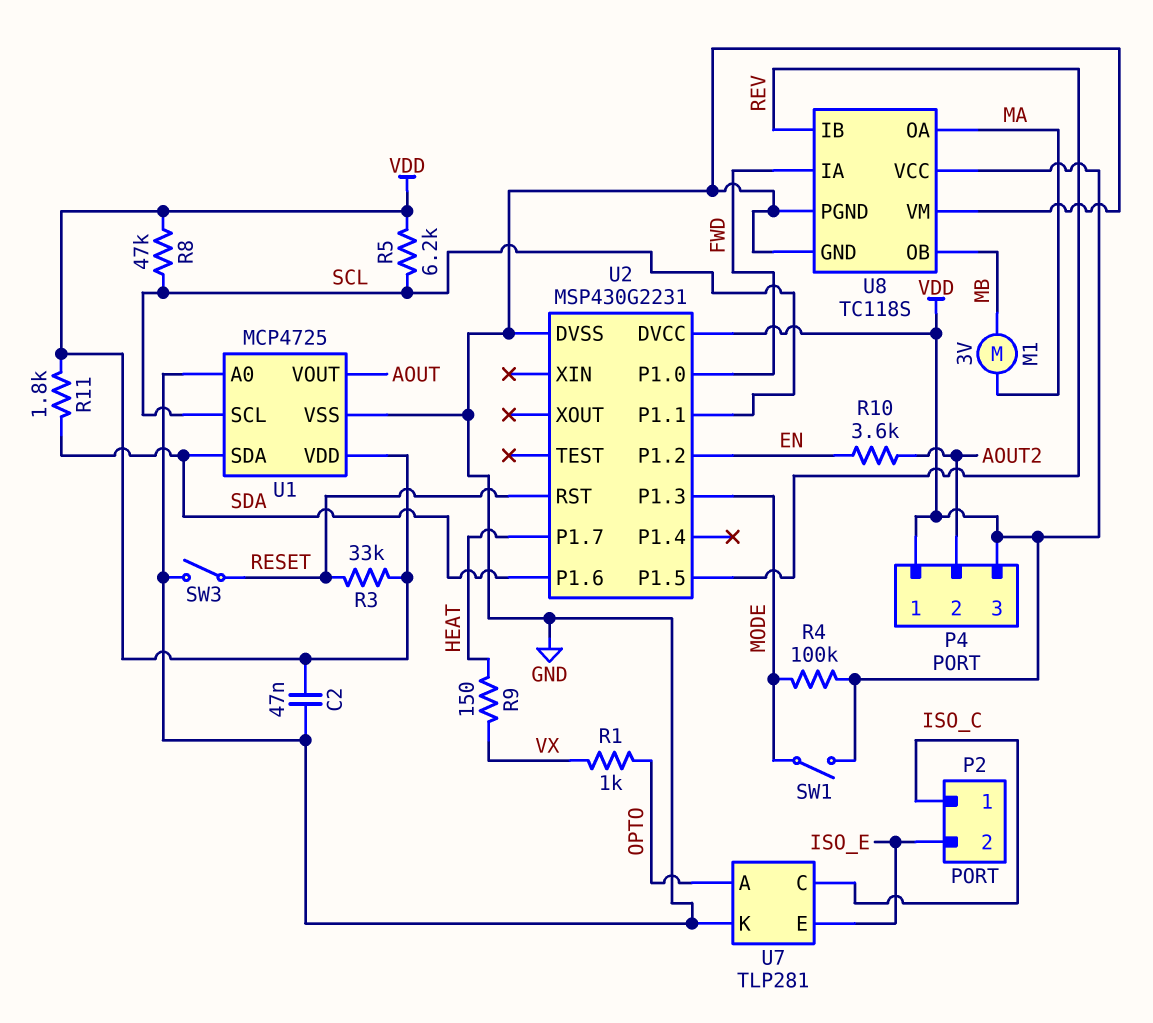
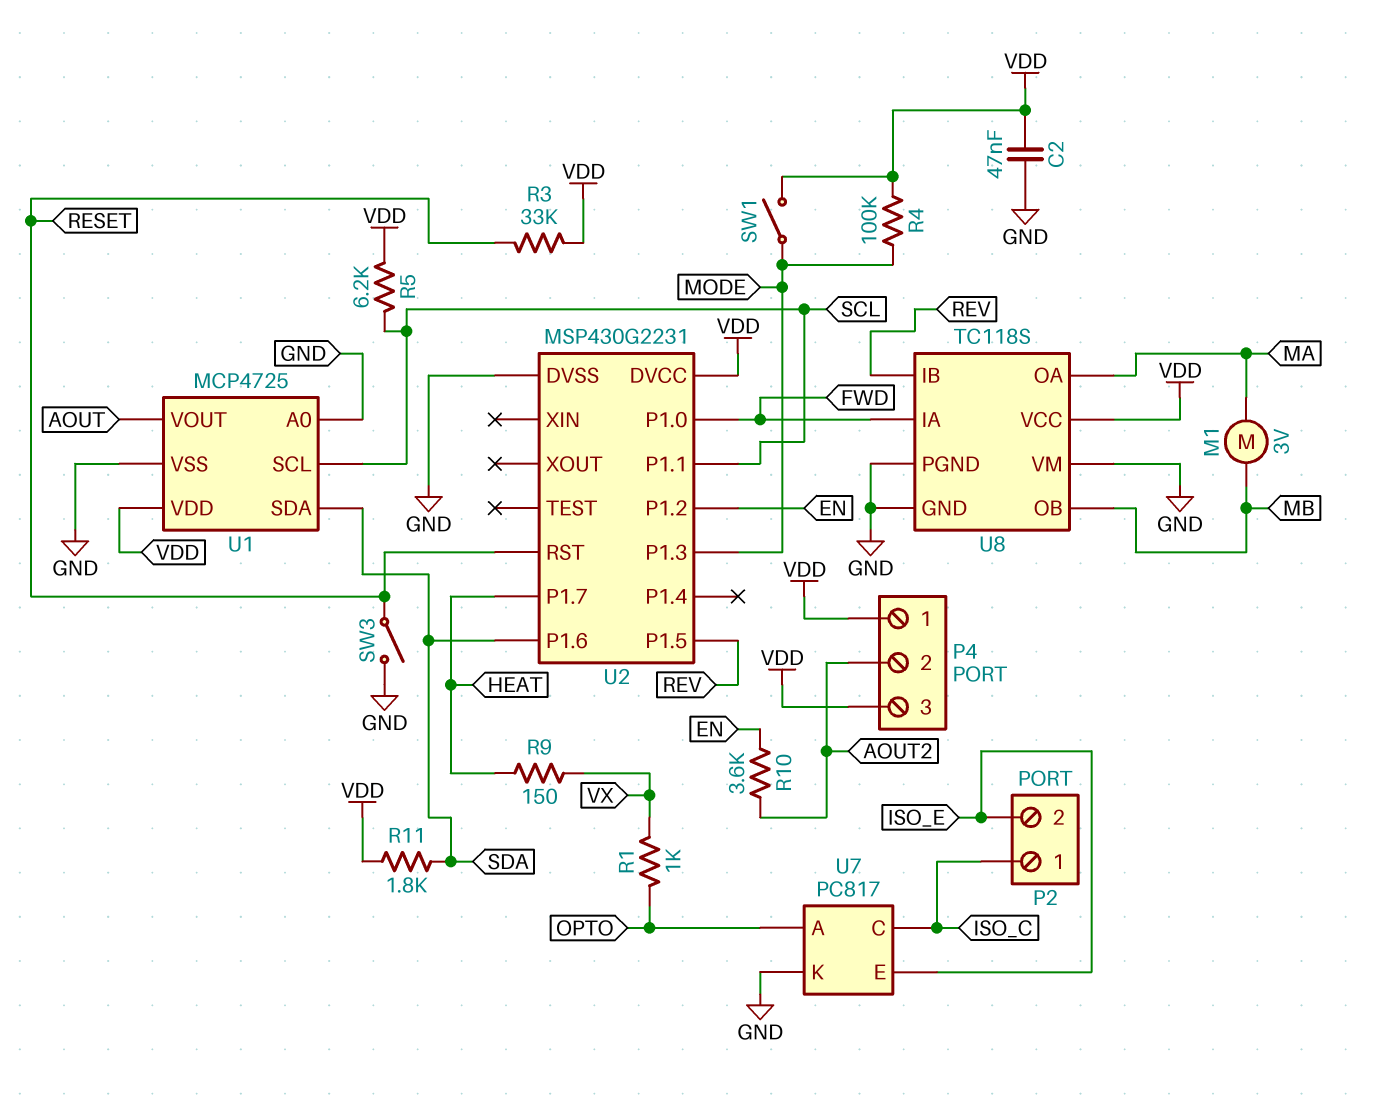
R8: 47k (SCL, VDD) -> none
U7: TLP281 -> PC817

